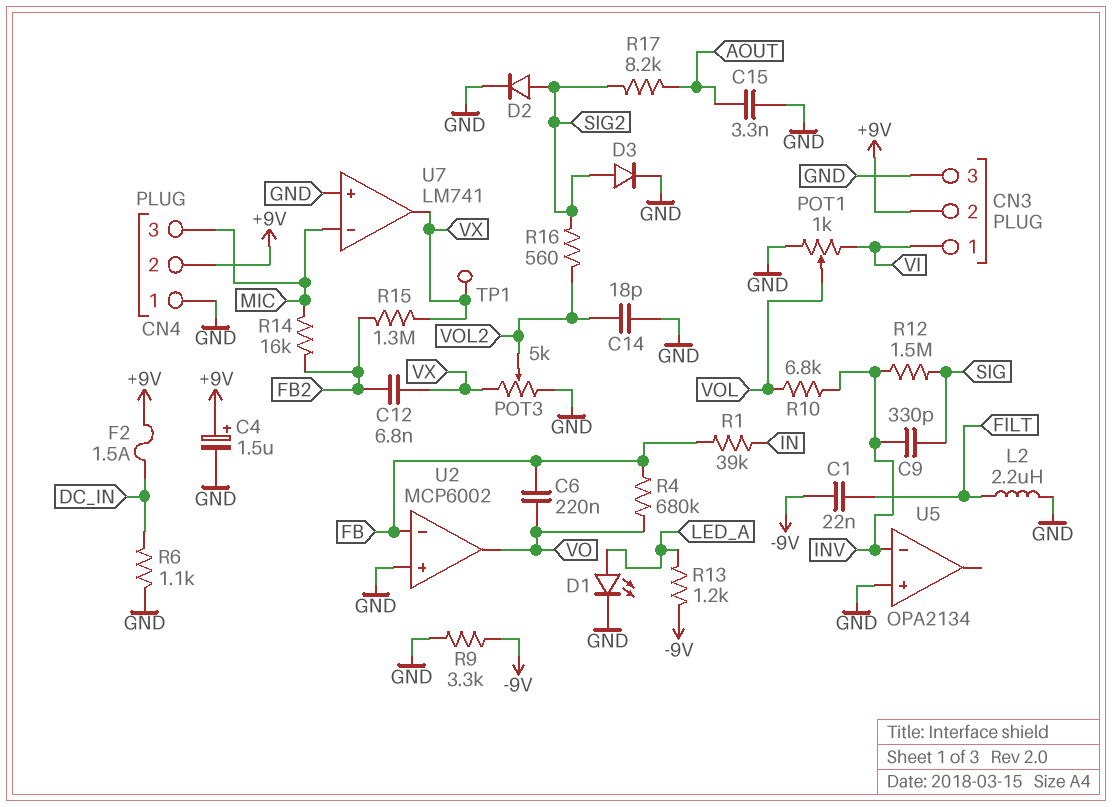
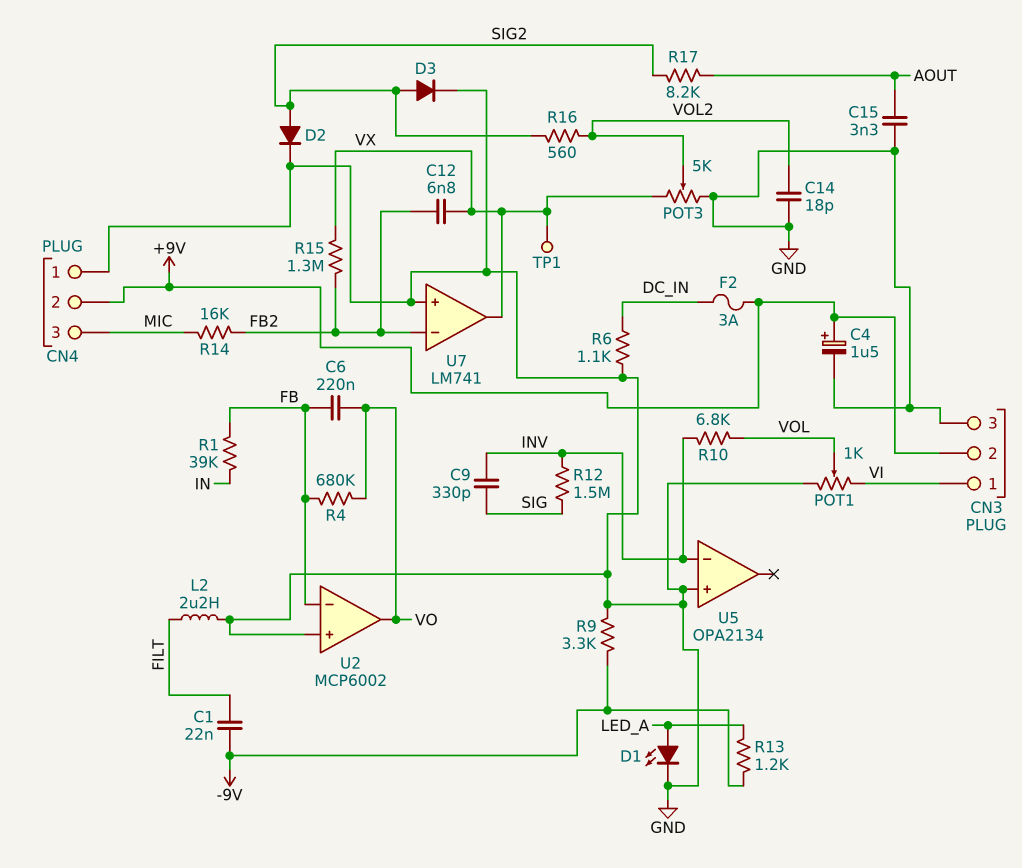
F2: 1.5A (+9V, DC_IN) -> 3A (+9V, DC_IN)
U7 pin in-: MIC -> FB2

